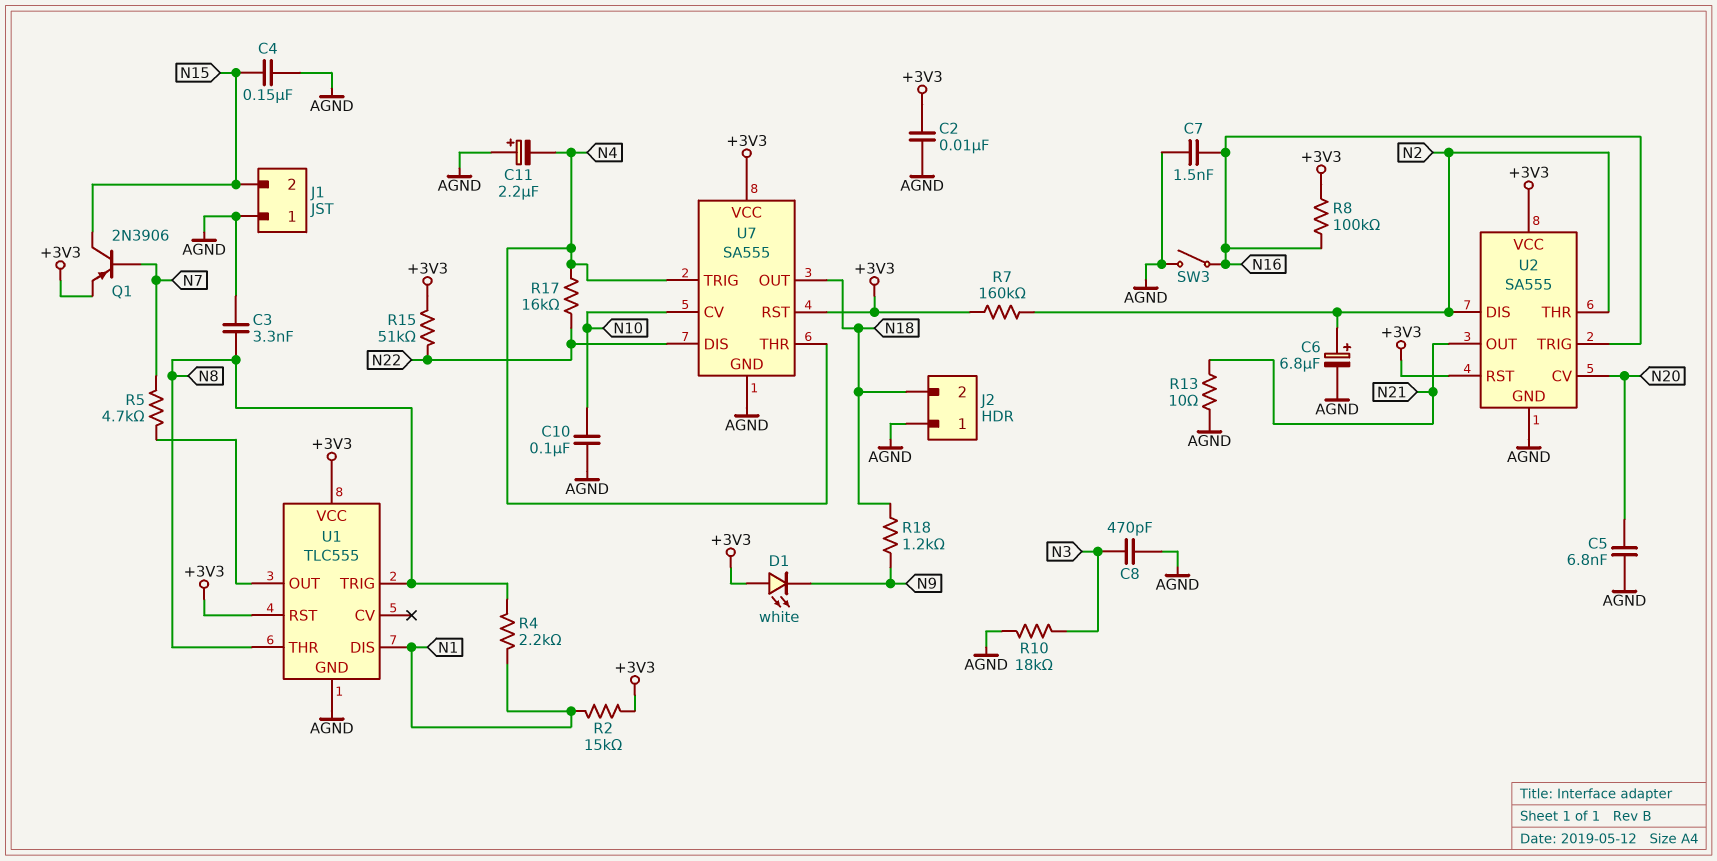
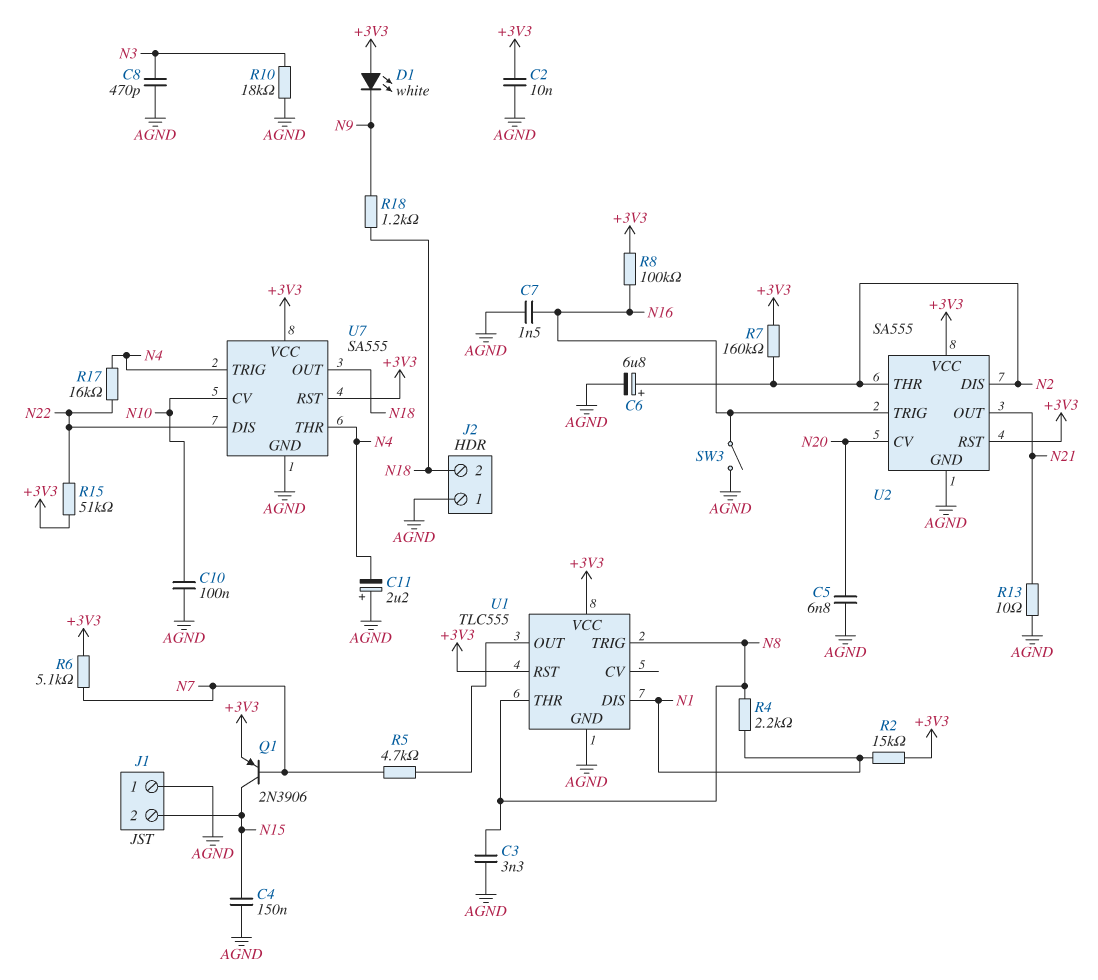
R6: none -> 5.1k (+3V3, N7)

